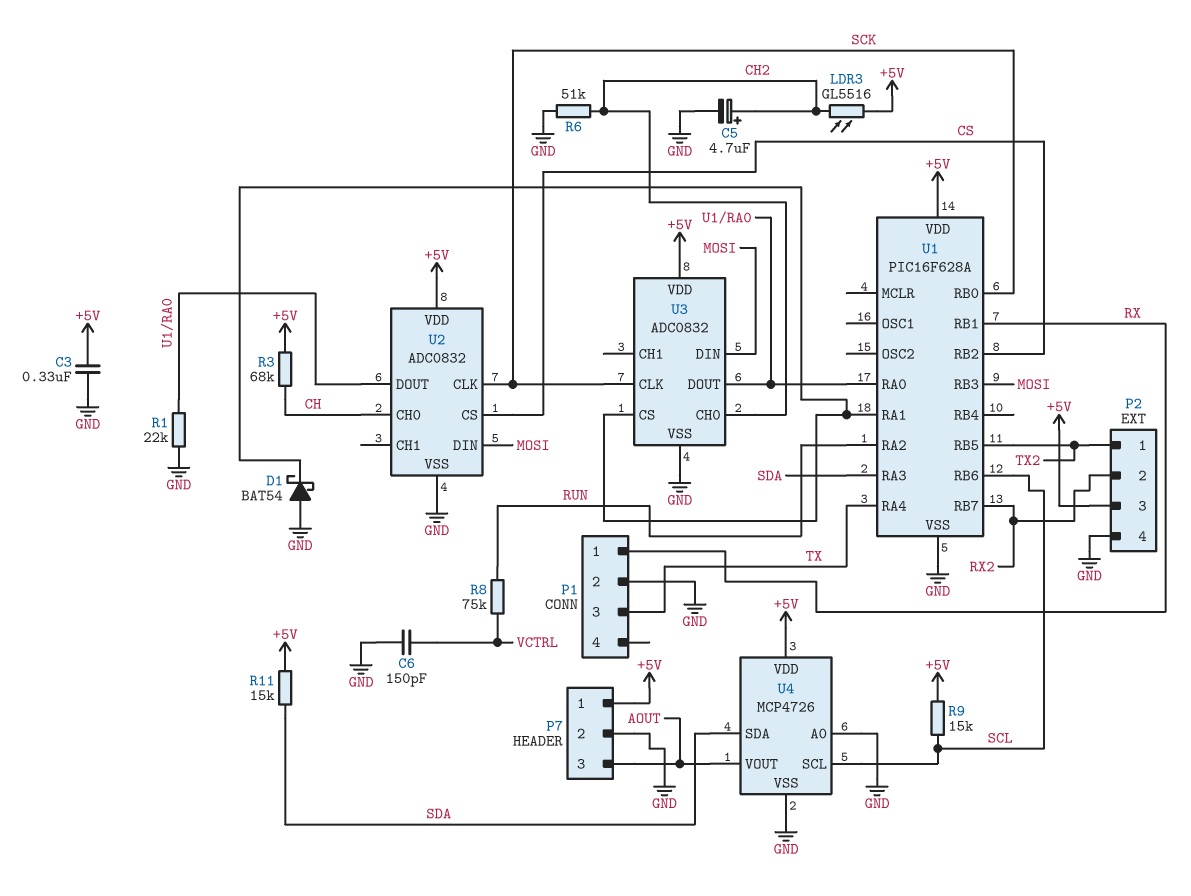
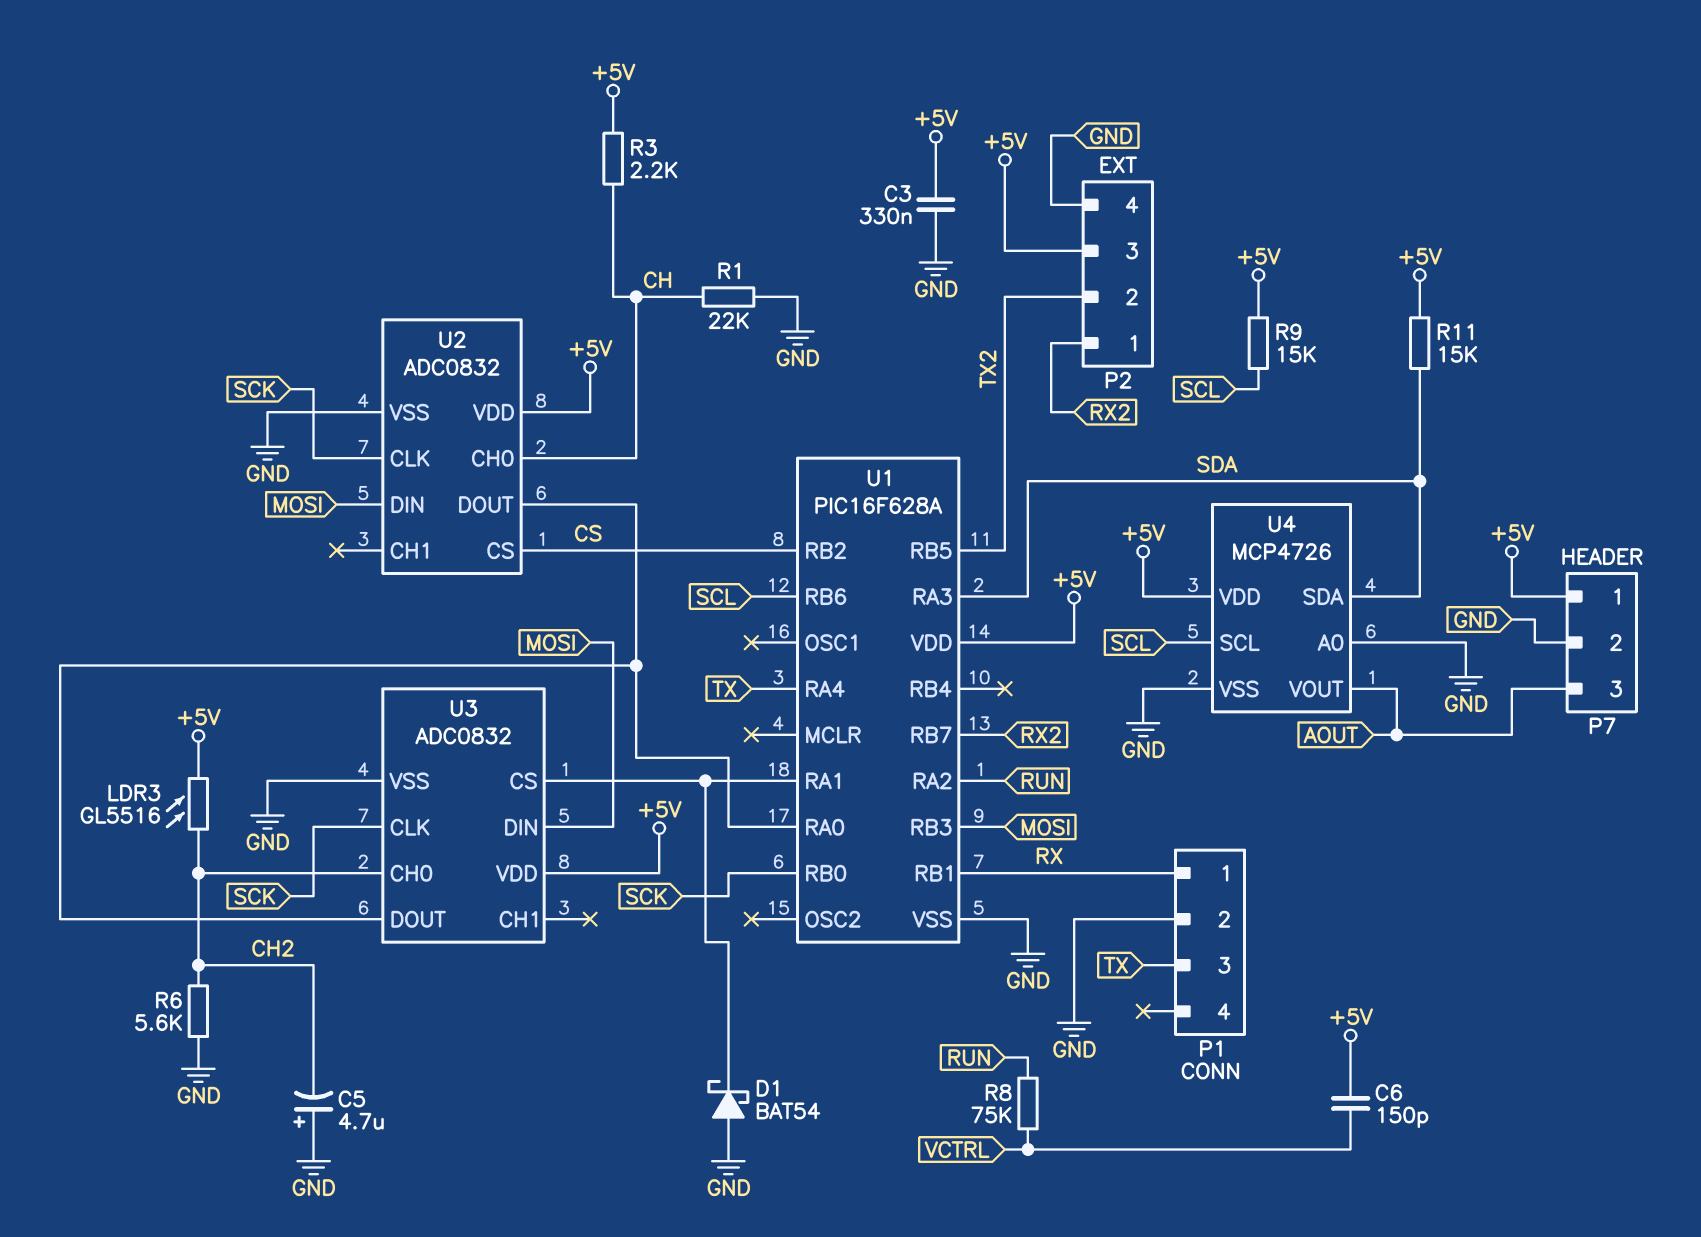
C5: 4.7uF (plus CH2, minus GND) -> 4.7uF (plus GND, minus CH2)
C6: 150pF (GND, VCTRL) -> 150pF (+5V, VCTRL)
P2 pin 1: TX2 -> RX2
P2 pin 2: RX2 -> TX2
R1: 22k (GND, U1/RA0) -> 22k (CH, GND)
R3: 68k (+5V, CH) -> 2.2k (+5V, CH)
R6: 51k (CH2, GND) -> 5.6k (CH2, GND)

